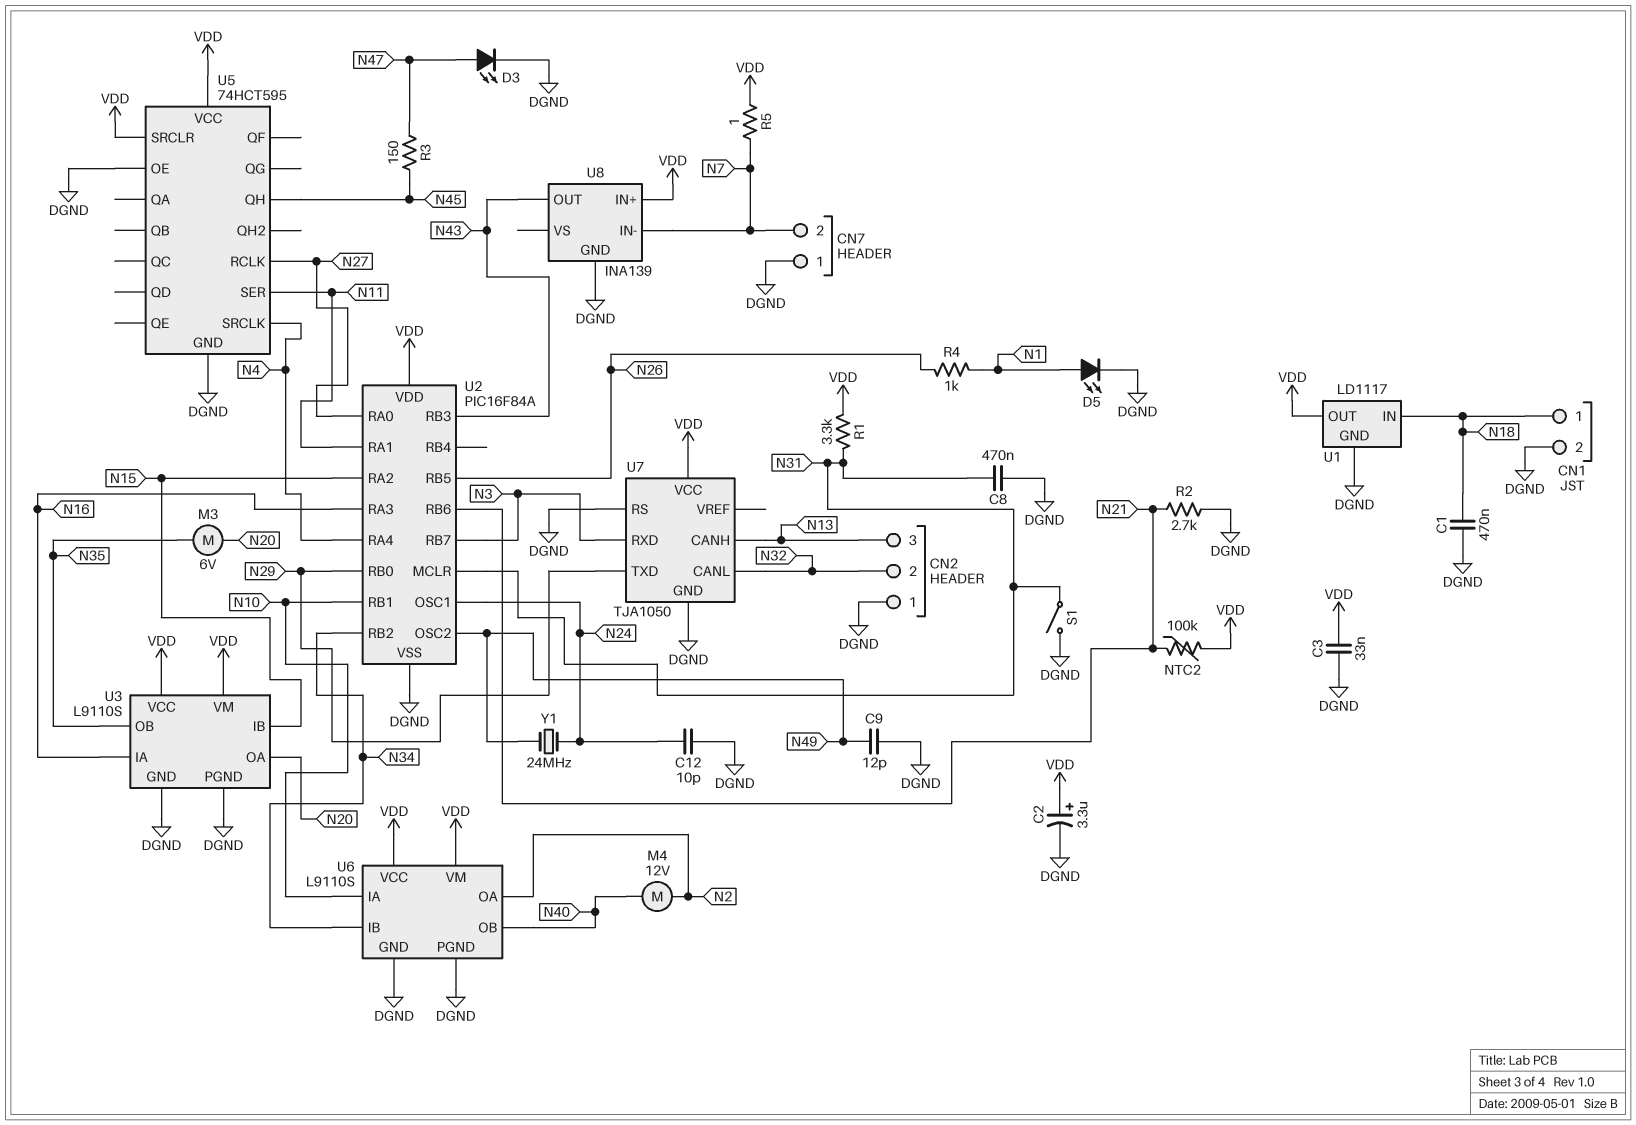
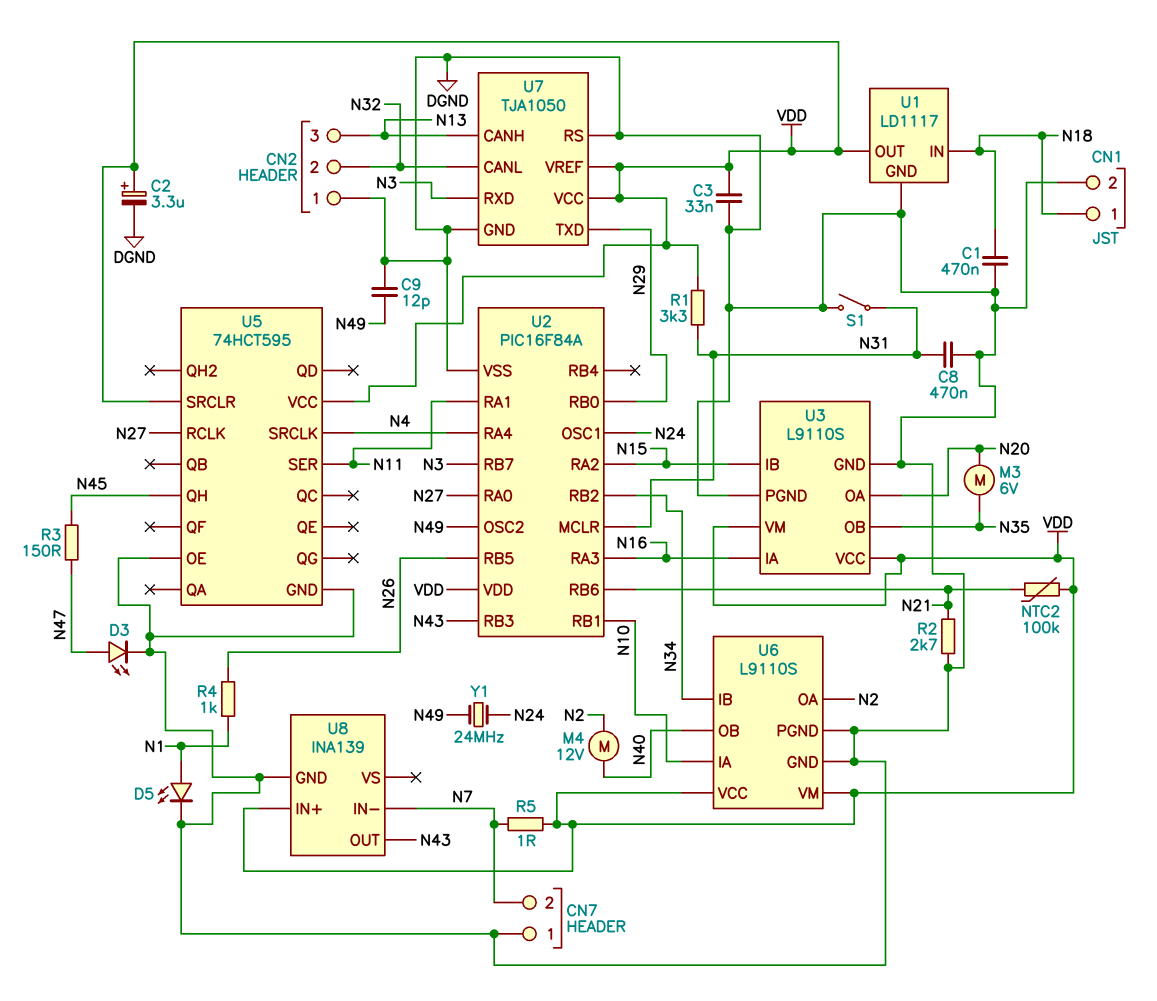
C12: 10pF (DGND, N24) -> none
U7 pin VREF: none -> VDD

